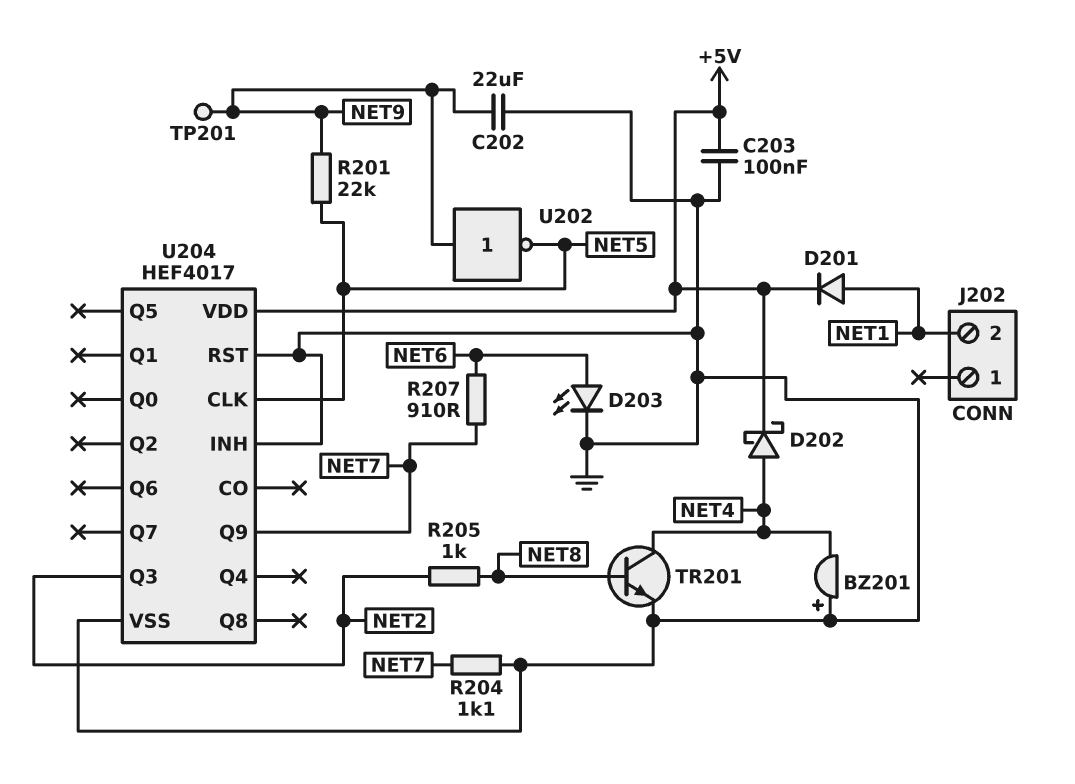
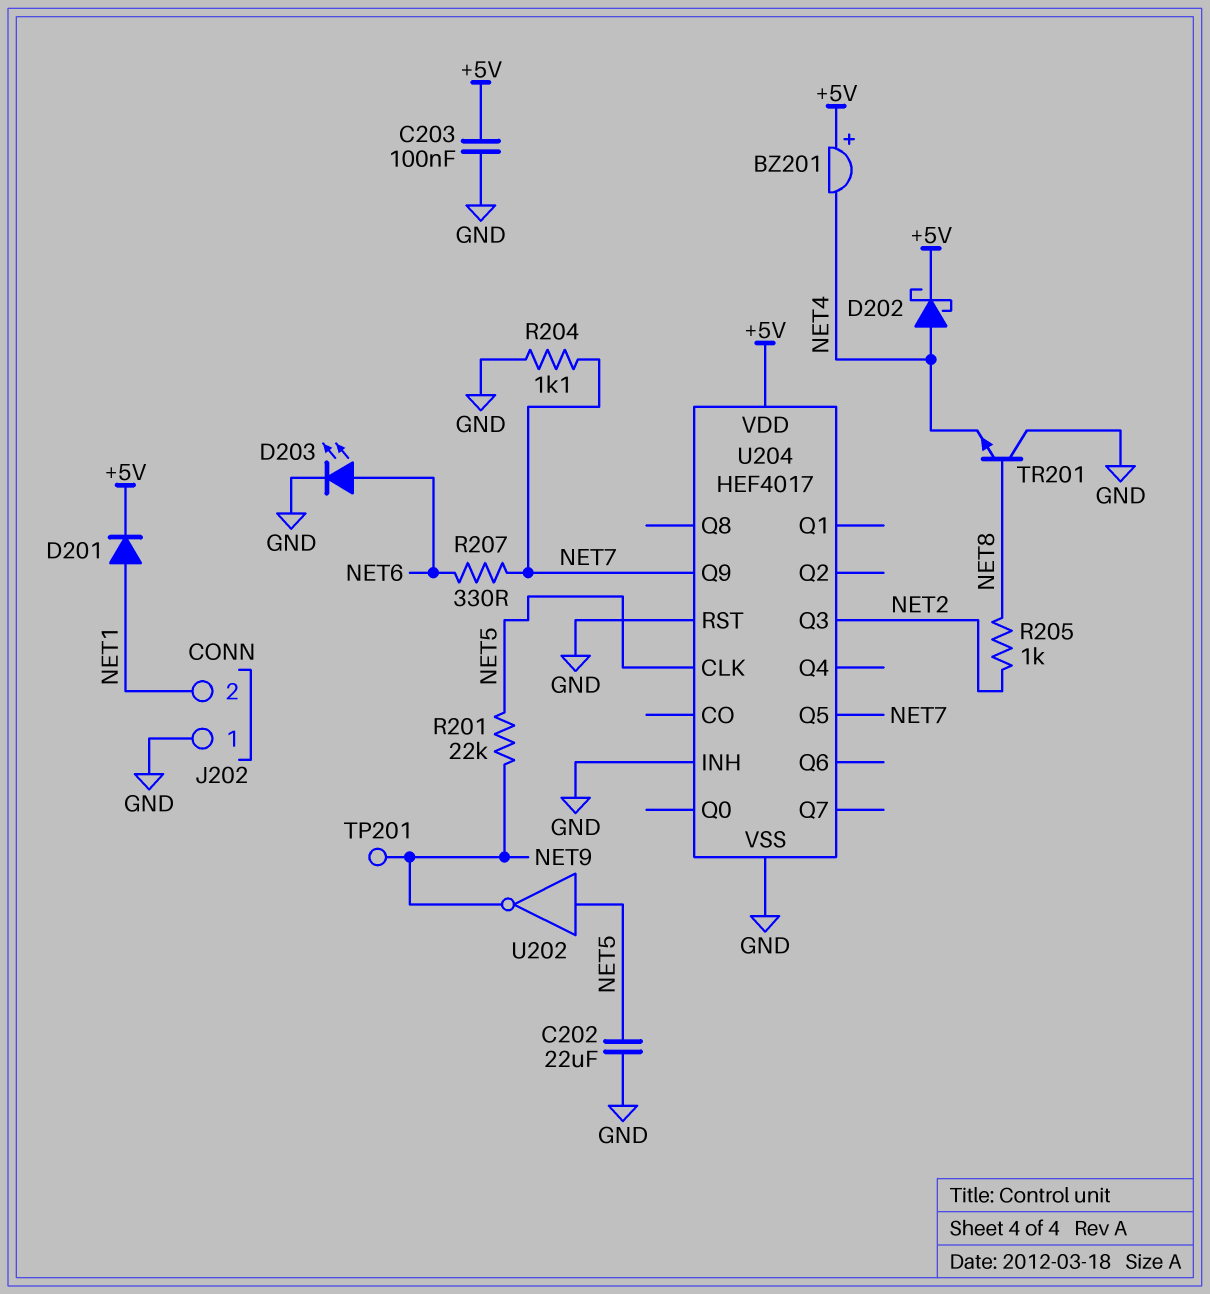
BZ201: buzzer (plus GND, minus NET4) -> buzzer (plus +5V, minus NET4)
C202: 22uF (GND, NET9) -> 22uF (GND, NET5)
J202 pin 1: none -> GND
R207: 910 (NET6, NET7) -> 330 (NET6, NET7)
TR201: NPN (B NET8, C NET4, E GND) -> NPN (B NET8, C GND, E NET4)
U202: NOT (in NET9, out NET5) -> NOT (in NET5, out NET9)
U204 pin Q5: none -> NET7

